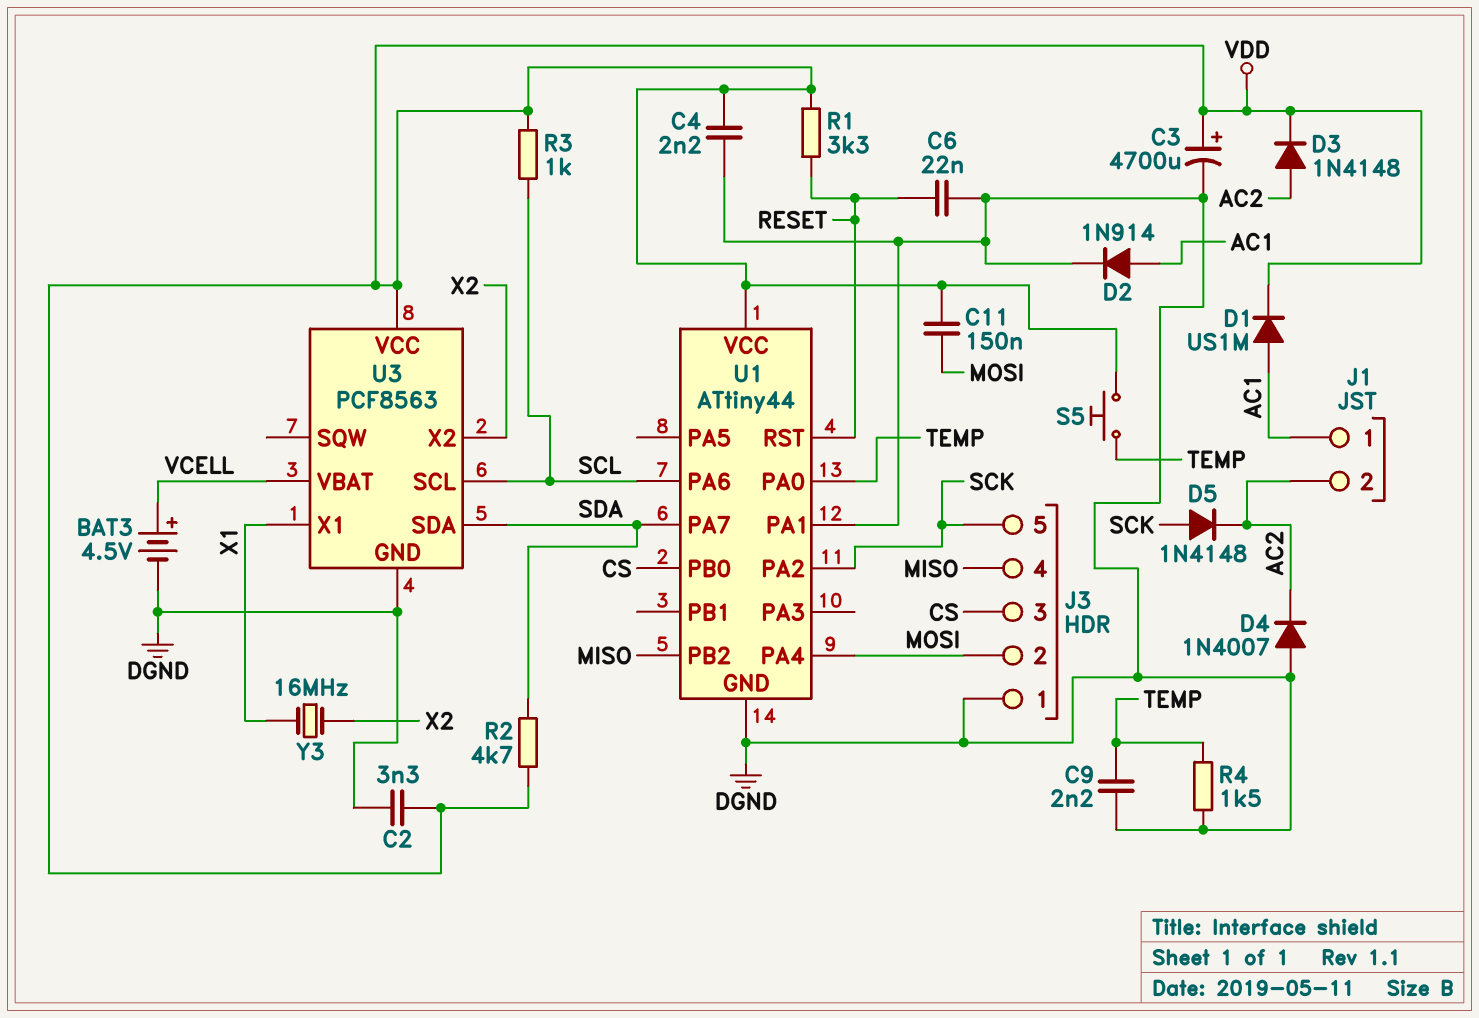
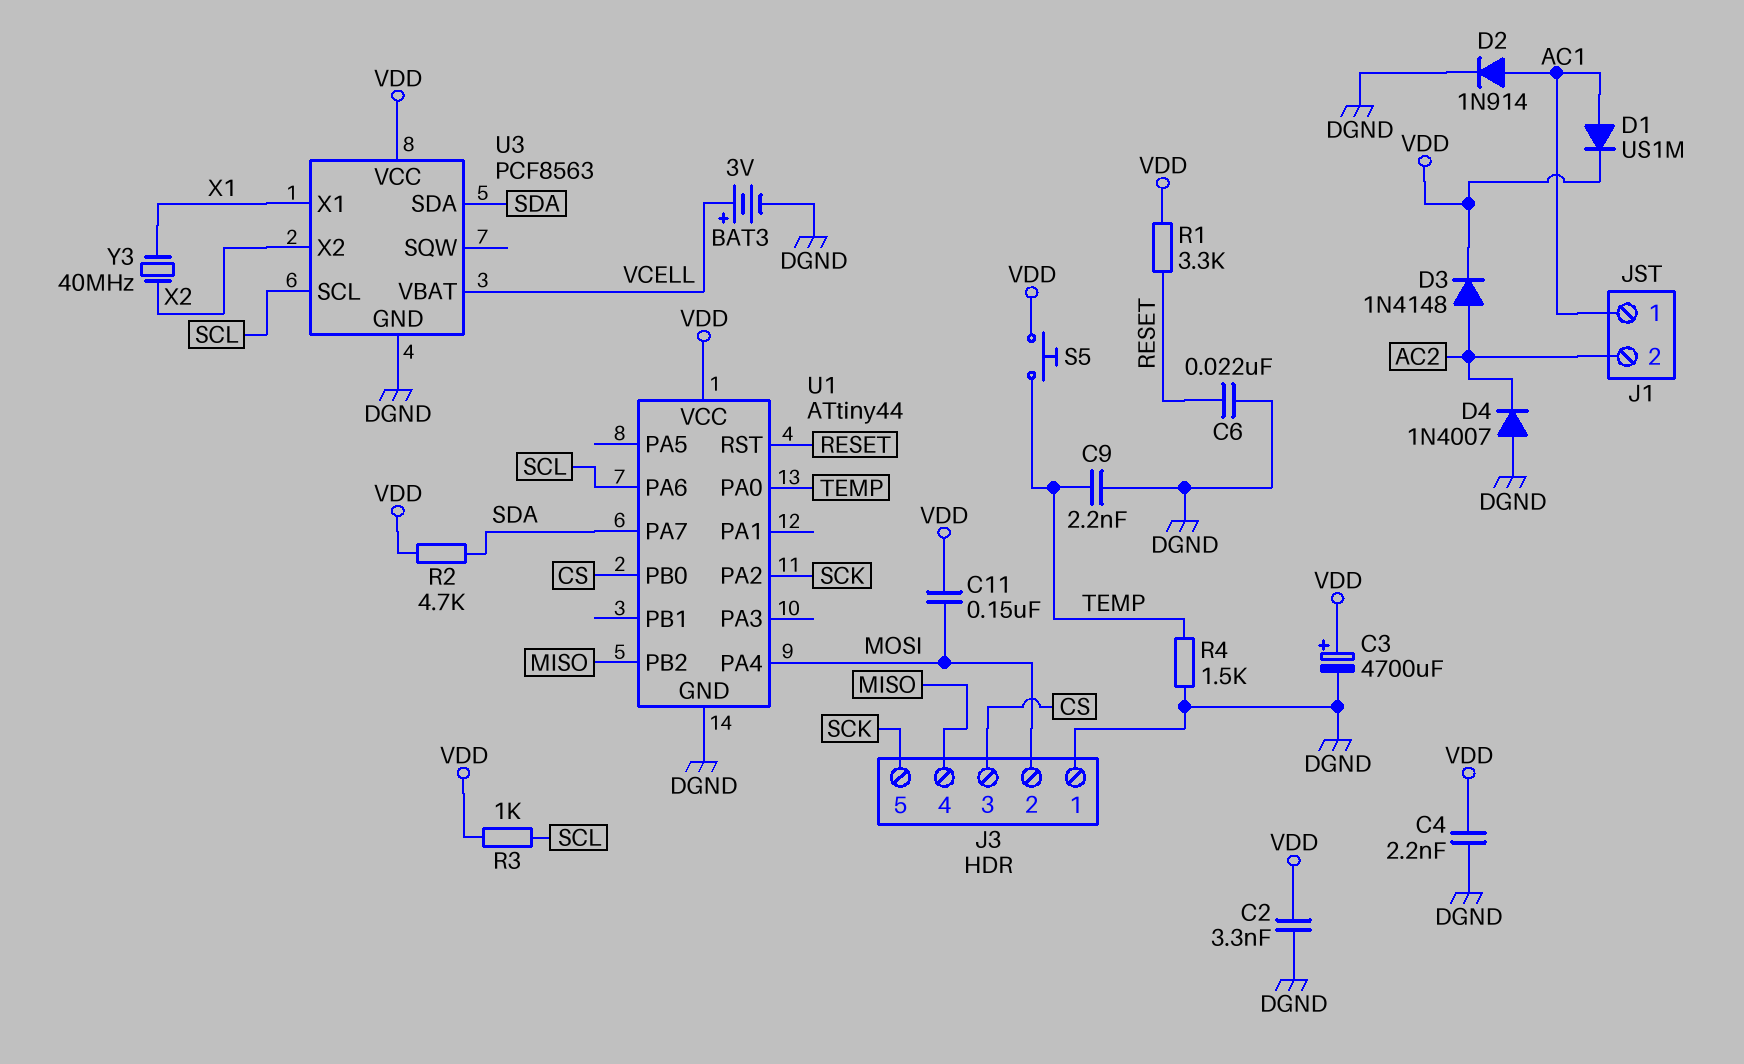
BAT3: 4.5V (plus VCELL, minus DGND) -> 3V (plus VCELL, minus DGND)
D5: diode 1N4148 (A SCK, K AC2) -> none
U1 pin PA1: DGND -> none
Y3: 16MHz (X1, X2) -> 40MHz (X1, X2)

